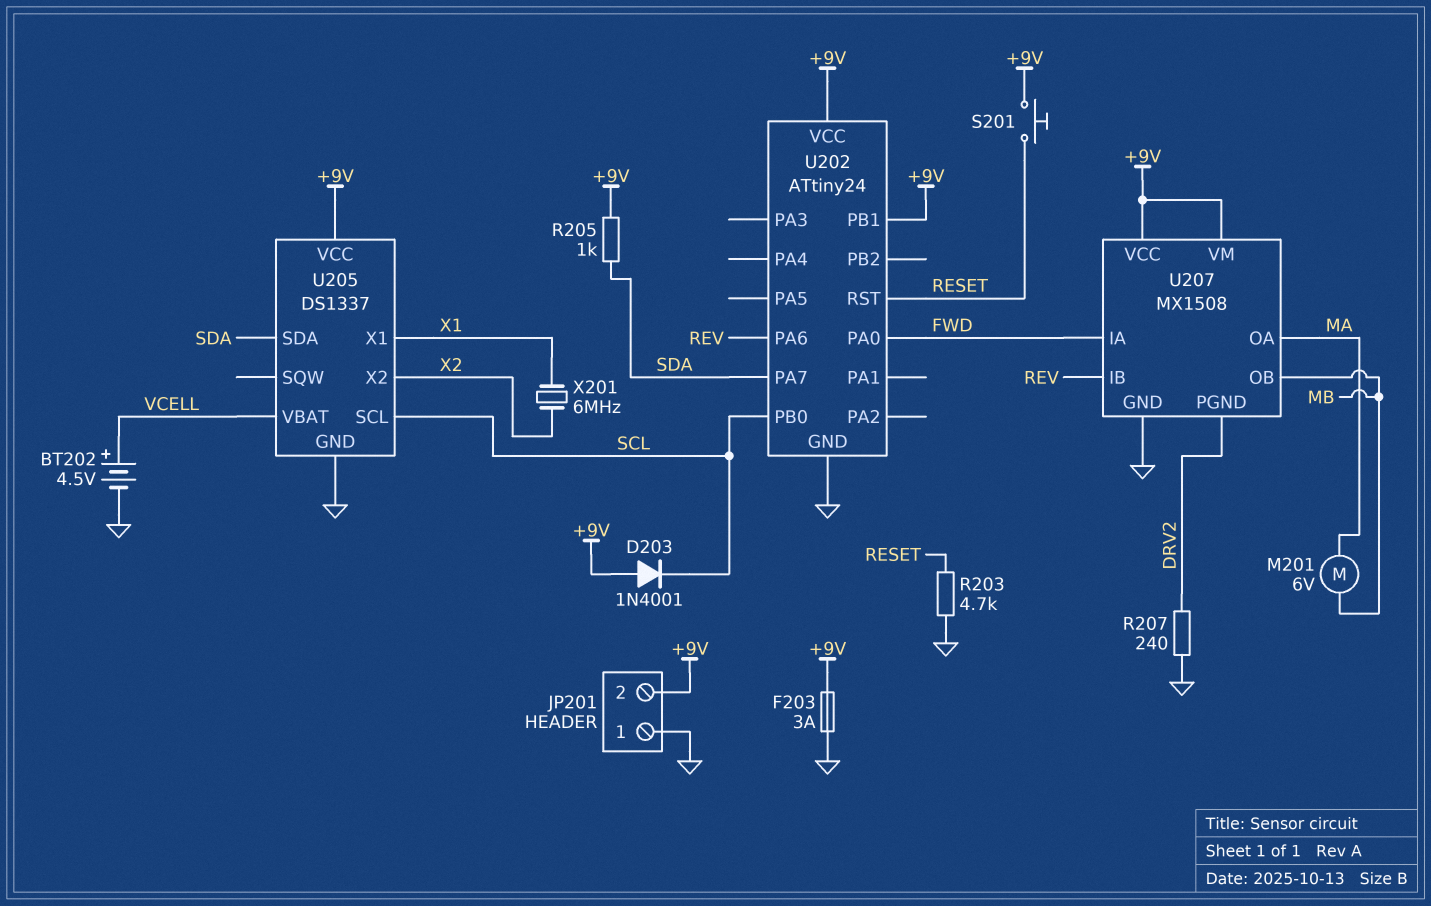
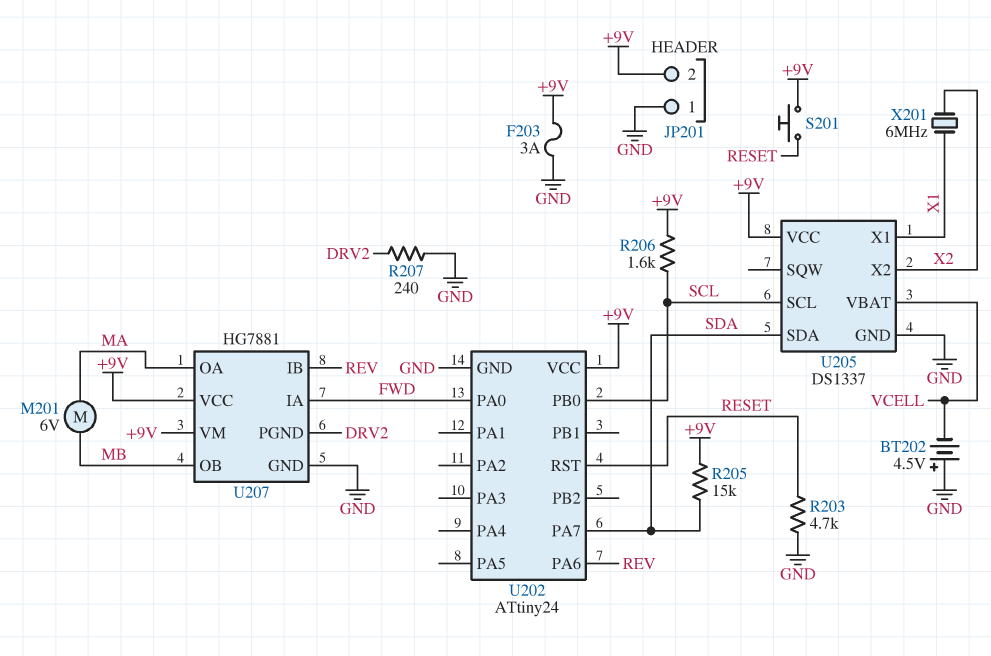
BT202: 4.5V (plus VCELL, minus GND) -> 4.5V (plus GND, minus VCELL)
D203: diode 1N4001 (A +9V, K SCL) -> none
R205: 1k (+9V, SDA) -> 15k (+9V, SDA)
R206: none -> 1.6k (+9V, SCL)
U202 pin PB1: +9V -> none
U207: MX1508 -> HG7881

